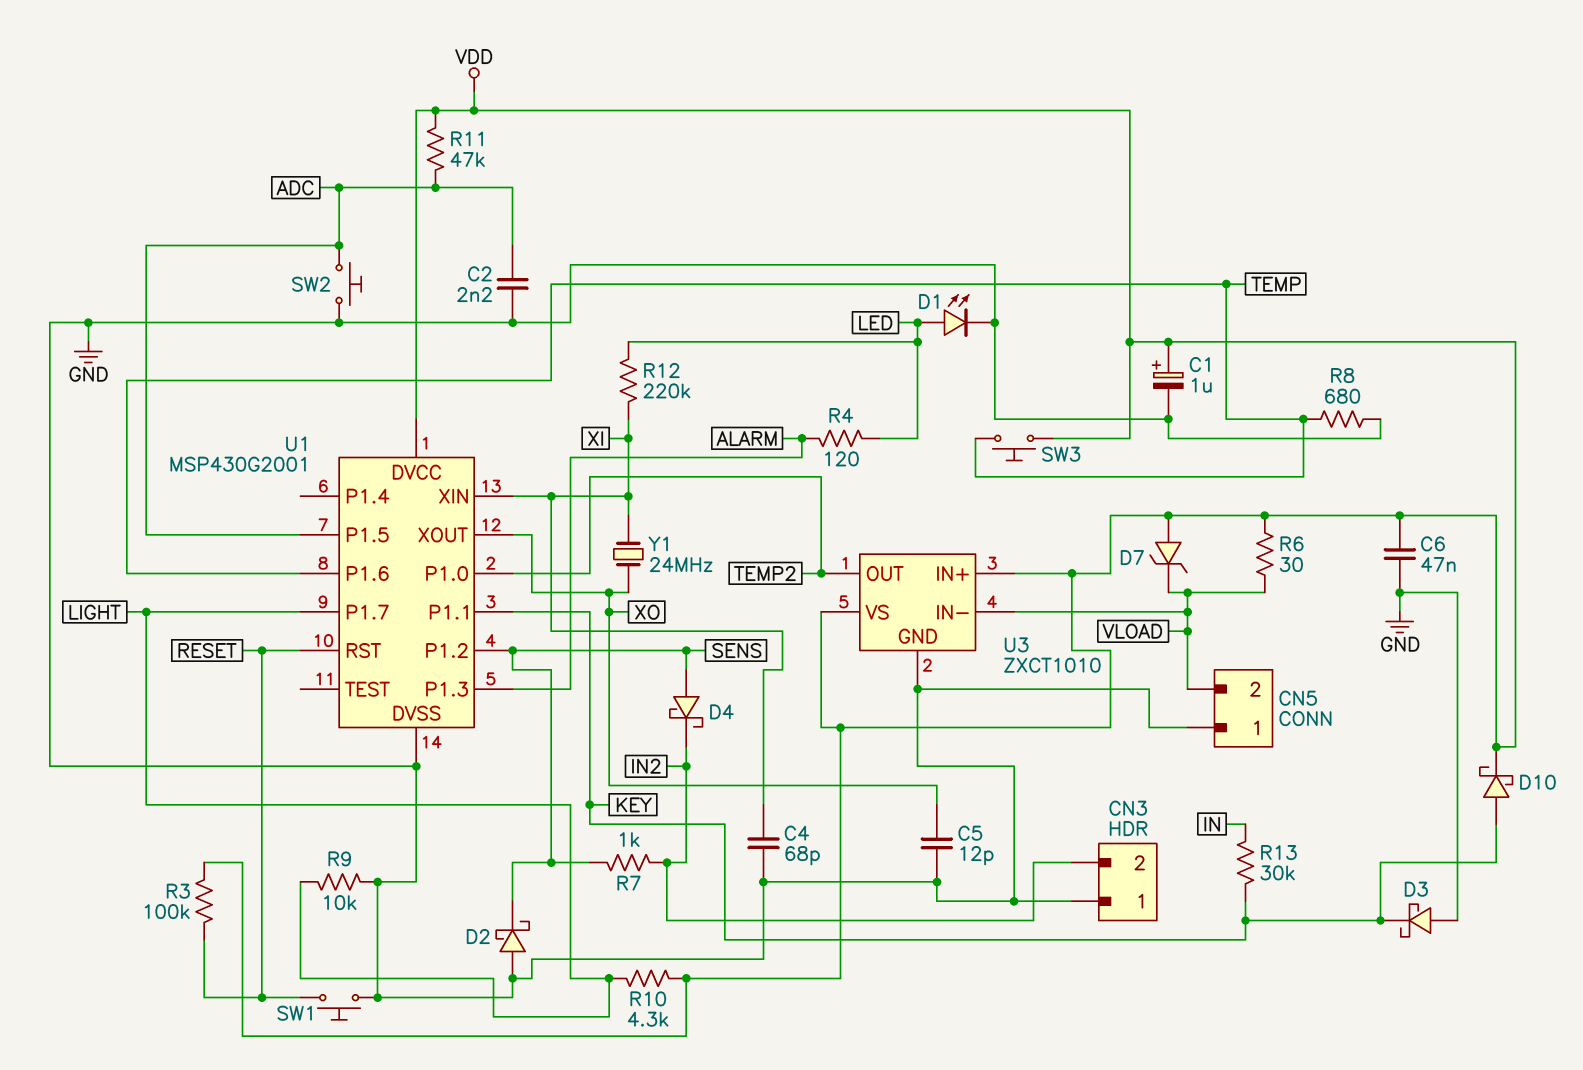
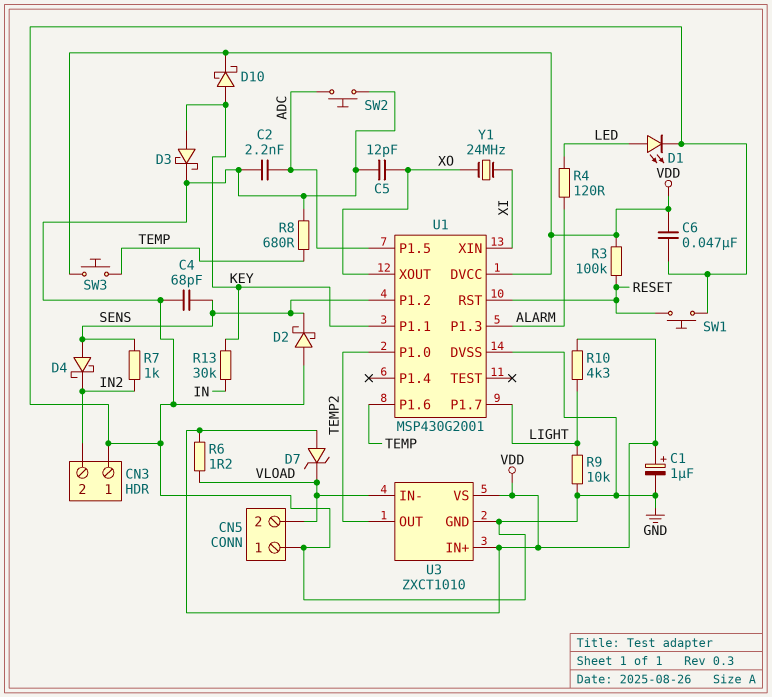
C4: 68pF (GND, XI) -> 68pF (GND, SENS)
D3: schottky (A GND, K KEY) -> schottky (A KEY, K GND)
R6: 30 (VDD, VLOAD) -> 1.2 (VDD, VLOAD)
R11: 47k (ADC, VDD) -> none
R12: 220k (LED, XI) -> none

